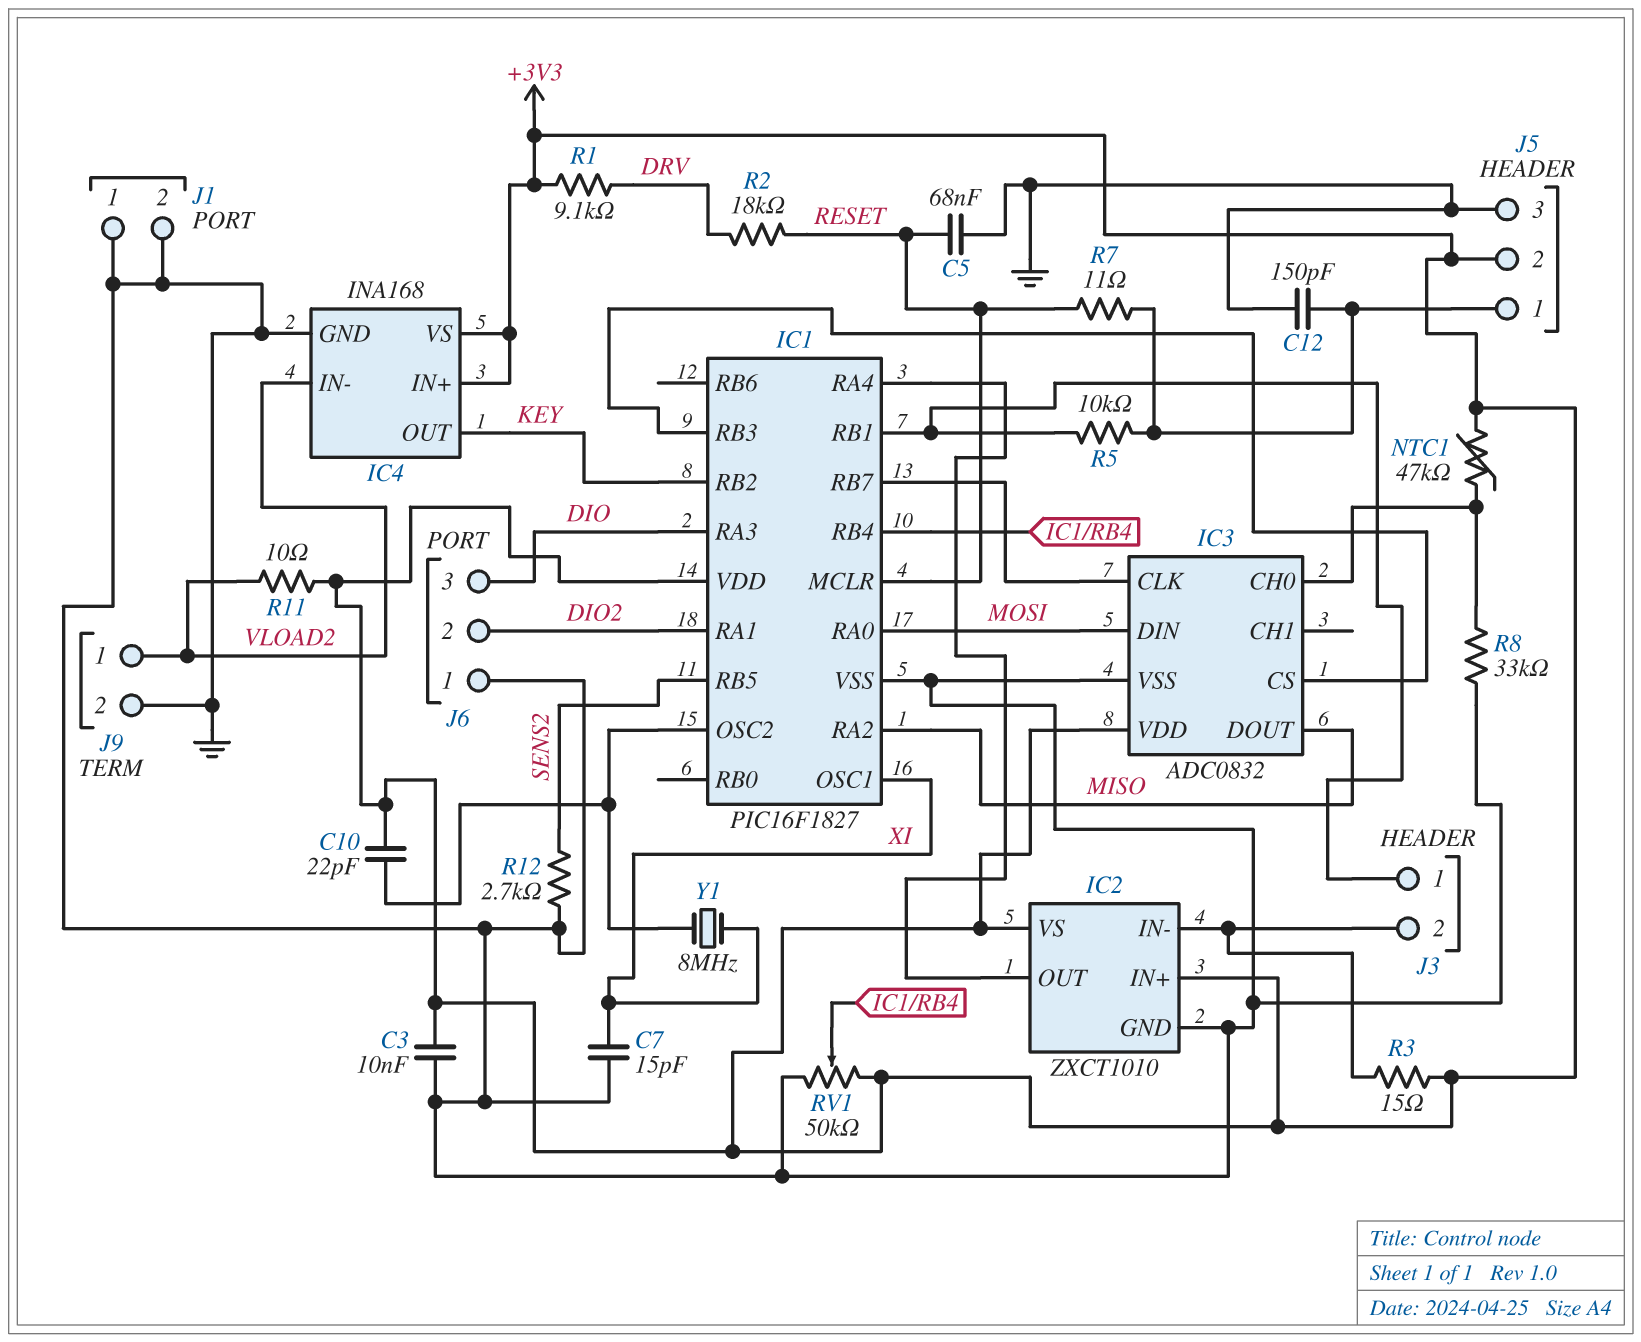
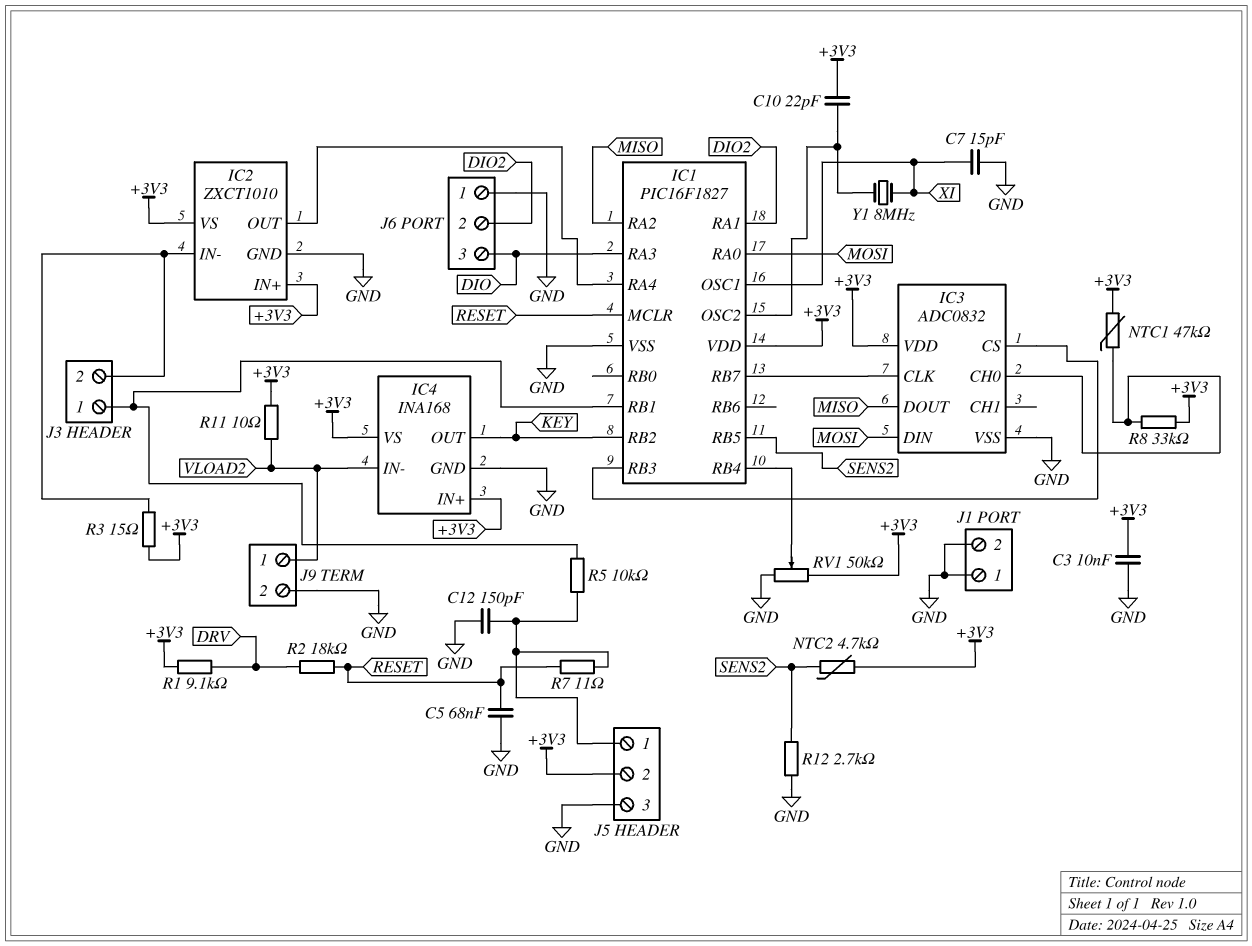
NTC2: none -> 4.7k (+3V3, SENS2)
R8: 33k (GND, IC3/CH0) -> 33k (+3V3, IC3/CH0)

